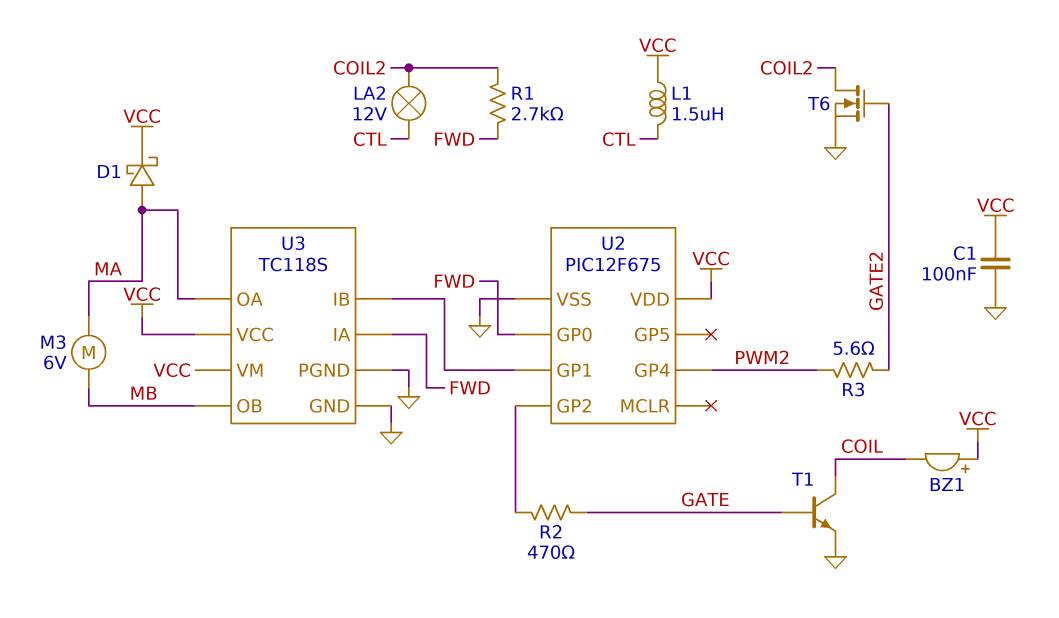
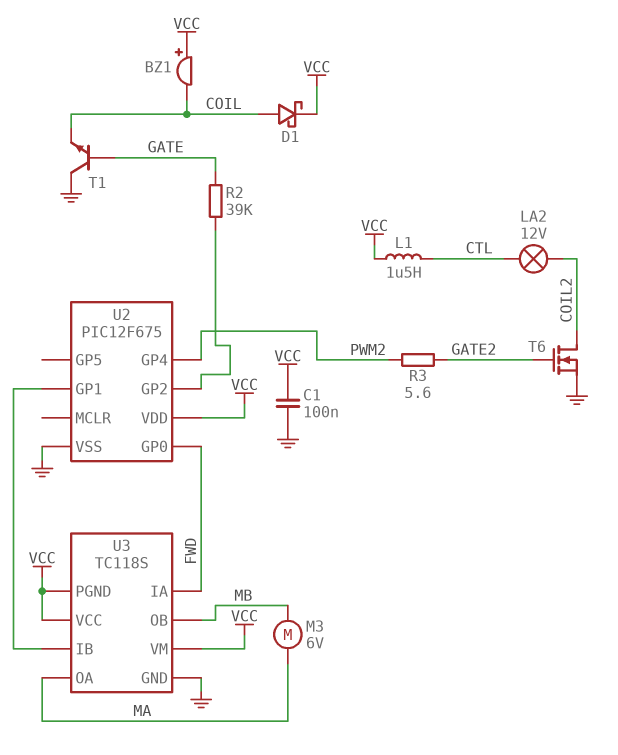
D1: schottky (A MA, K VCC) -> schottky (A COIL, K VCC)
R1: 2.7k (COIL2, FWD) -> none
R2: 470 (GATE, U2/GP2) -> 39k (GATE, U2/GP2)
T1: NPN (B GATE, C COIL, E GND) -> NPN (B GATE, C GND, E COIL)
U3 pin PGND: GND -> VCC

